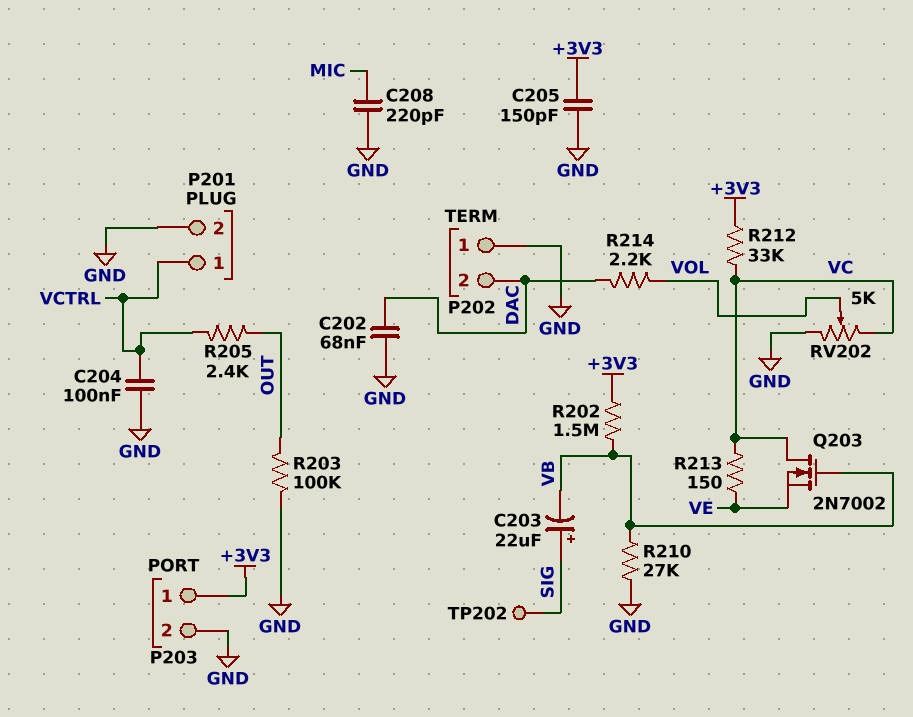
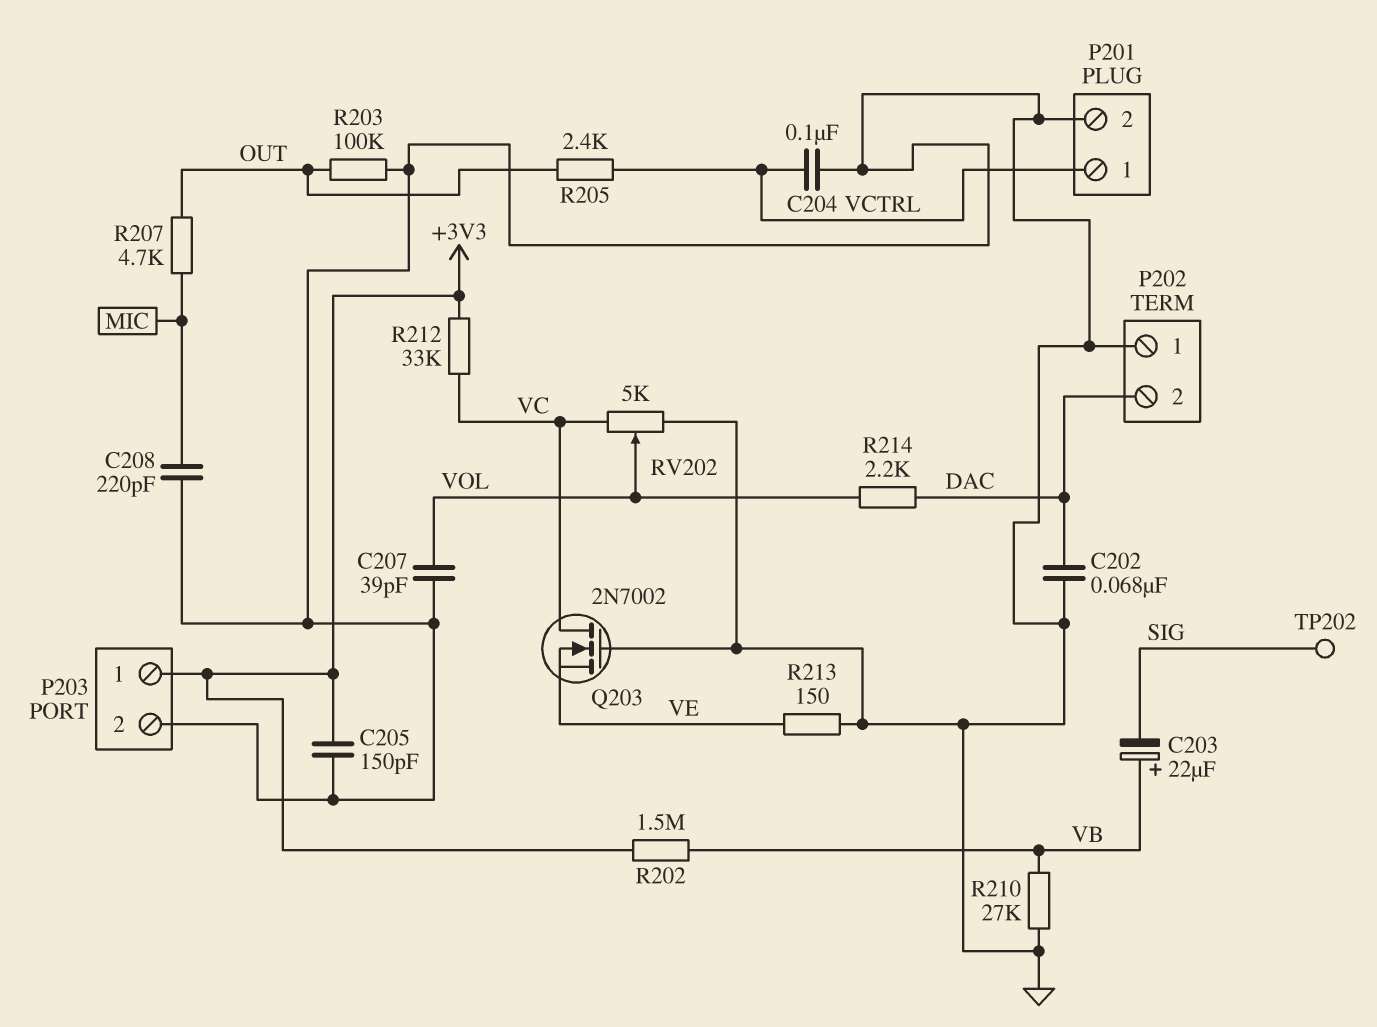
C203: 22uF (plus SIG, minus VB) -> 22uF (plus VB, minus SIG)
C207: none -> 39pF (GND, VOL)
Q203: NMOS 2N7002 (G VB, D VC, S VE) -> NMOS 2N7002 (G GND, D VC, S VE)
R207: none -> 4.7k (MIC, OUT)
R213: 150 (VC, VE) -> 150 (GND, VE)

